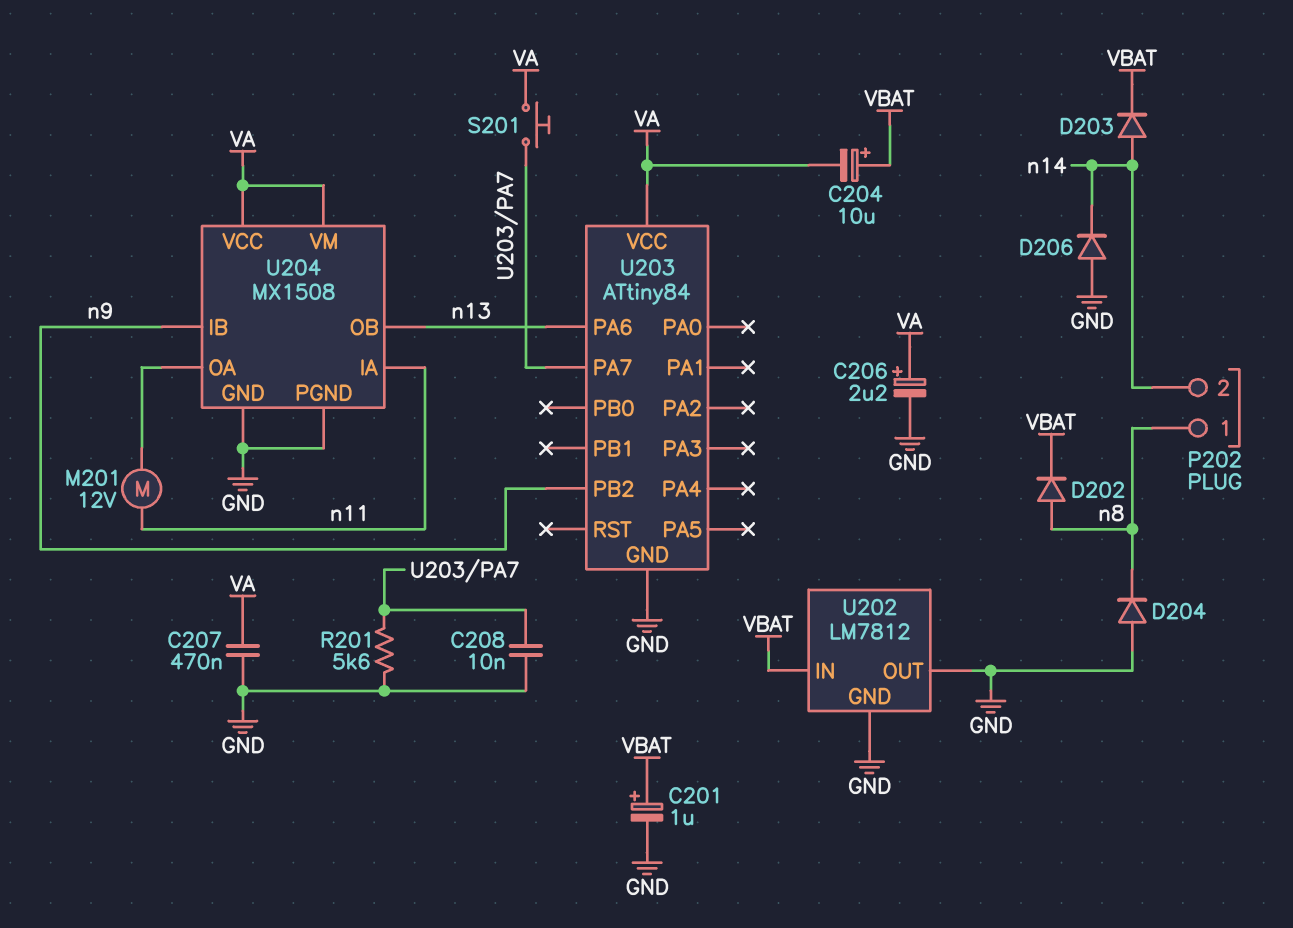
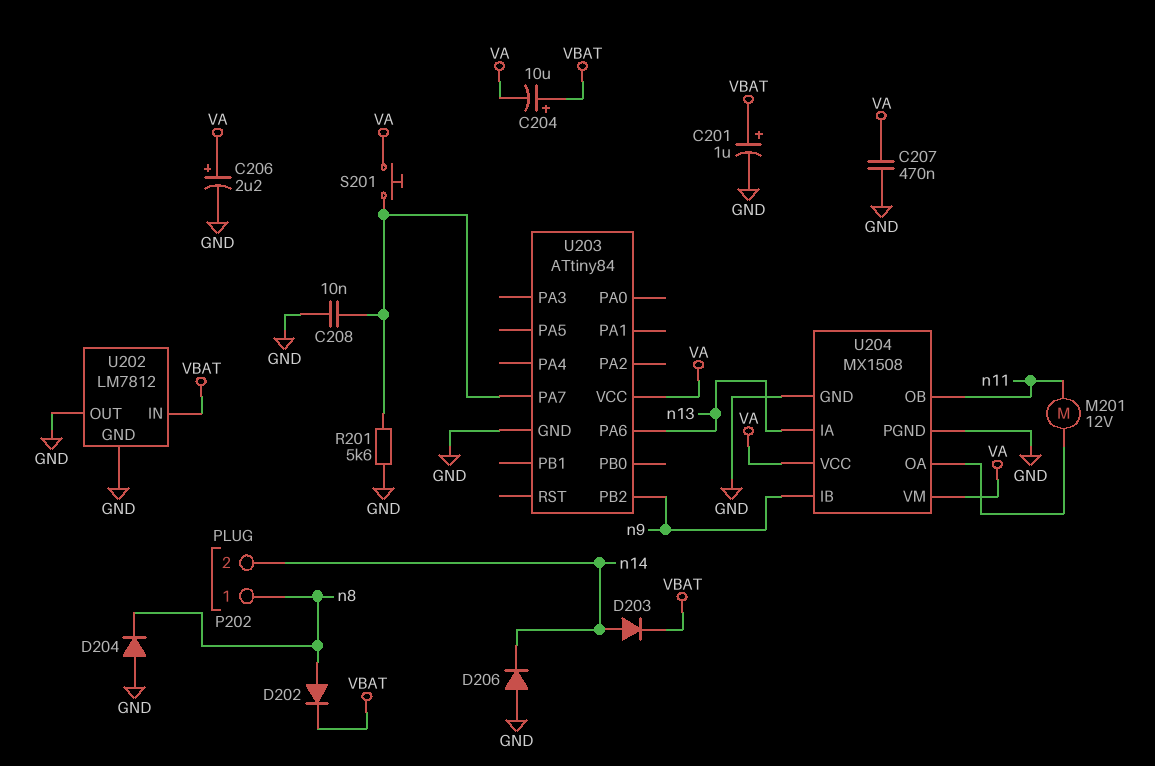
U204 pin IA: n11 -> n13
U204 pin OB: n13 -> n11

